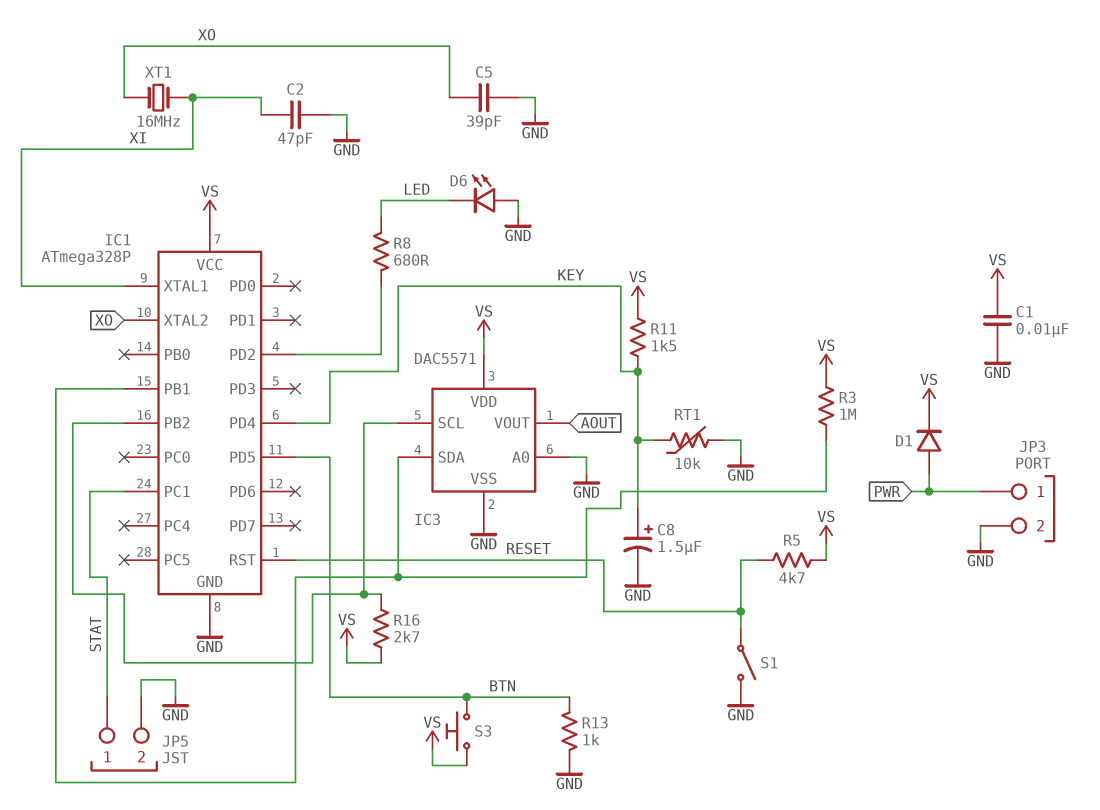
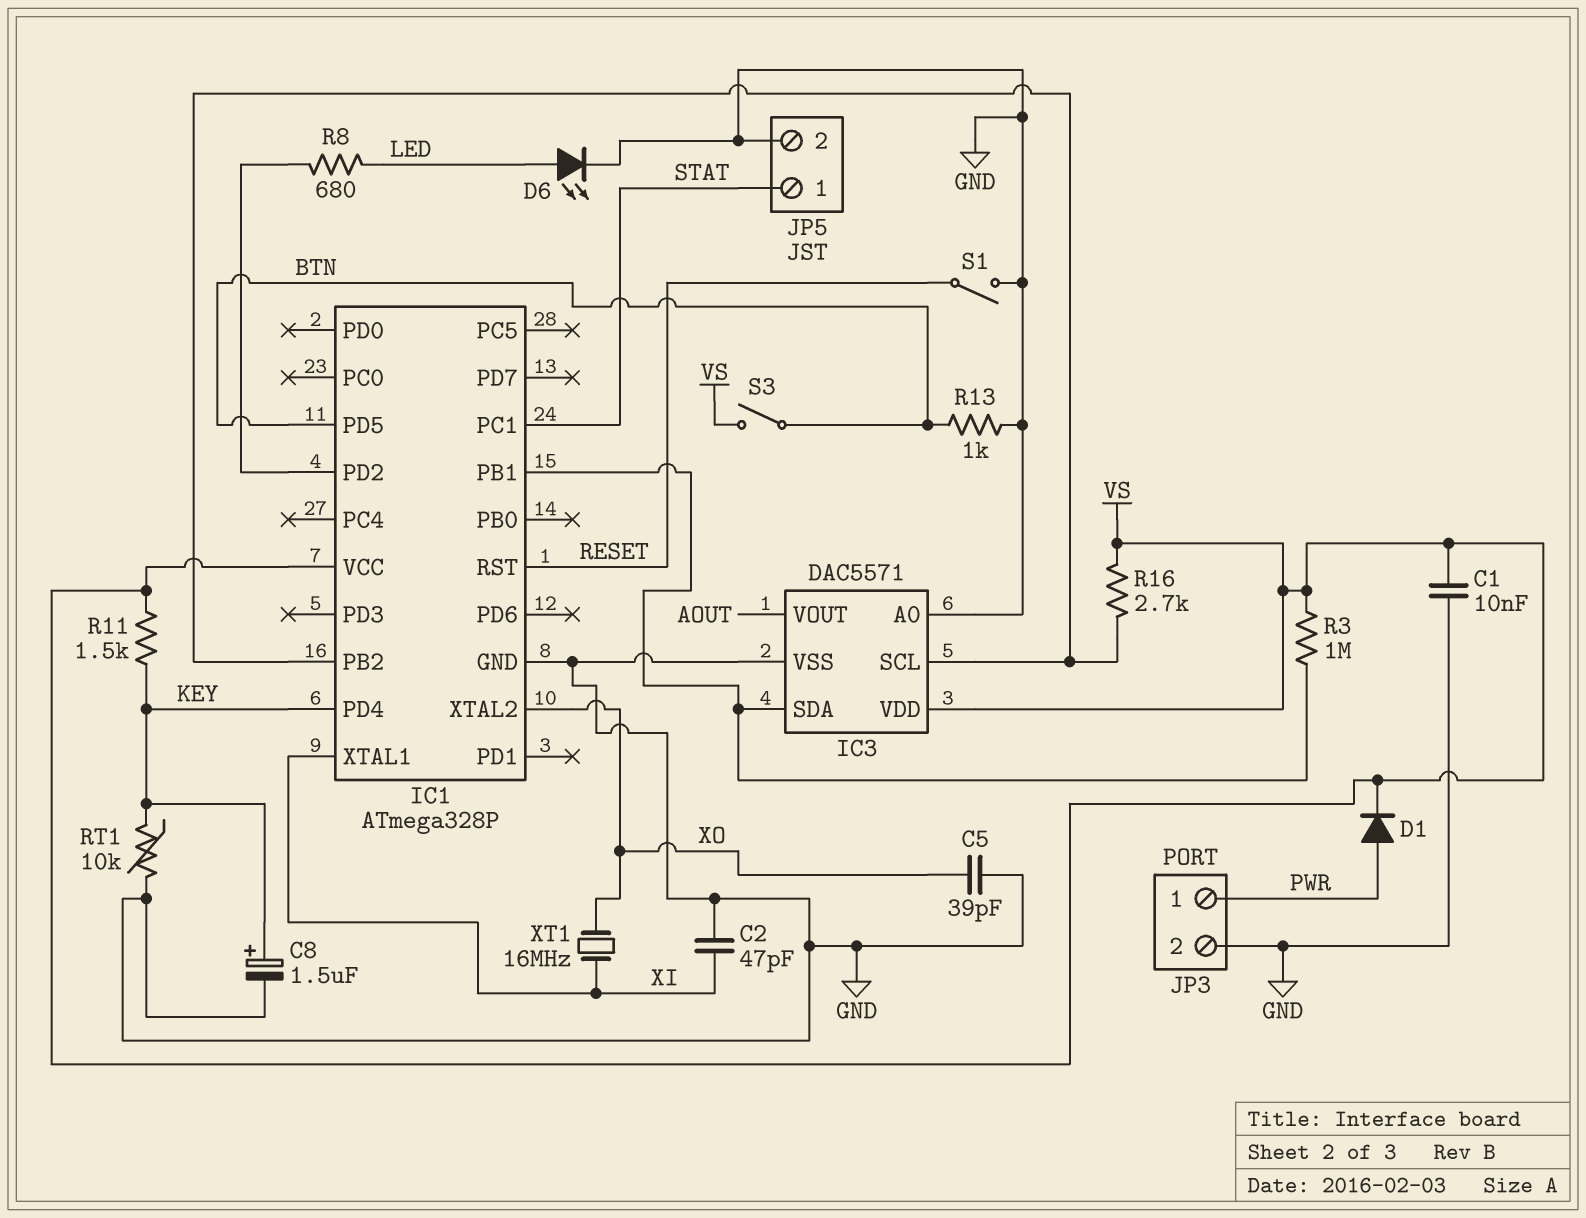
D6: LED (A GND, K LED) -> LED (A LED, K GND)
R5: 4.7k (RESET, VS) -> none
S3: button (BTN, VS) -> switch (BTN, VS)

